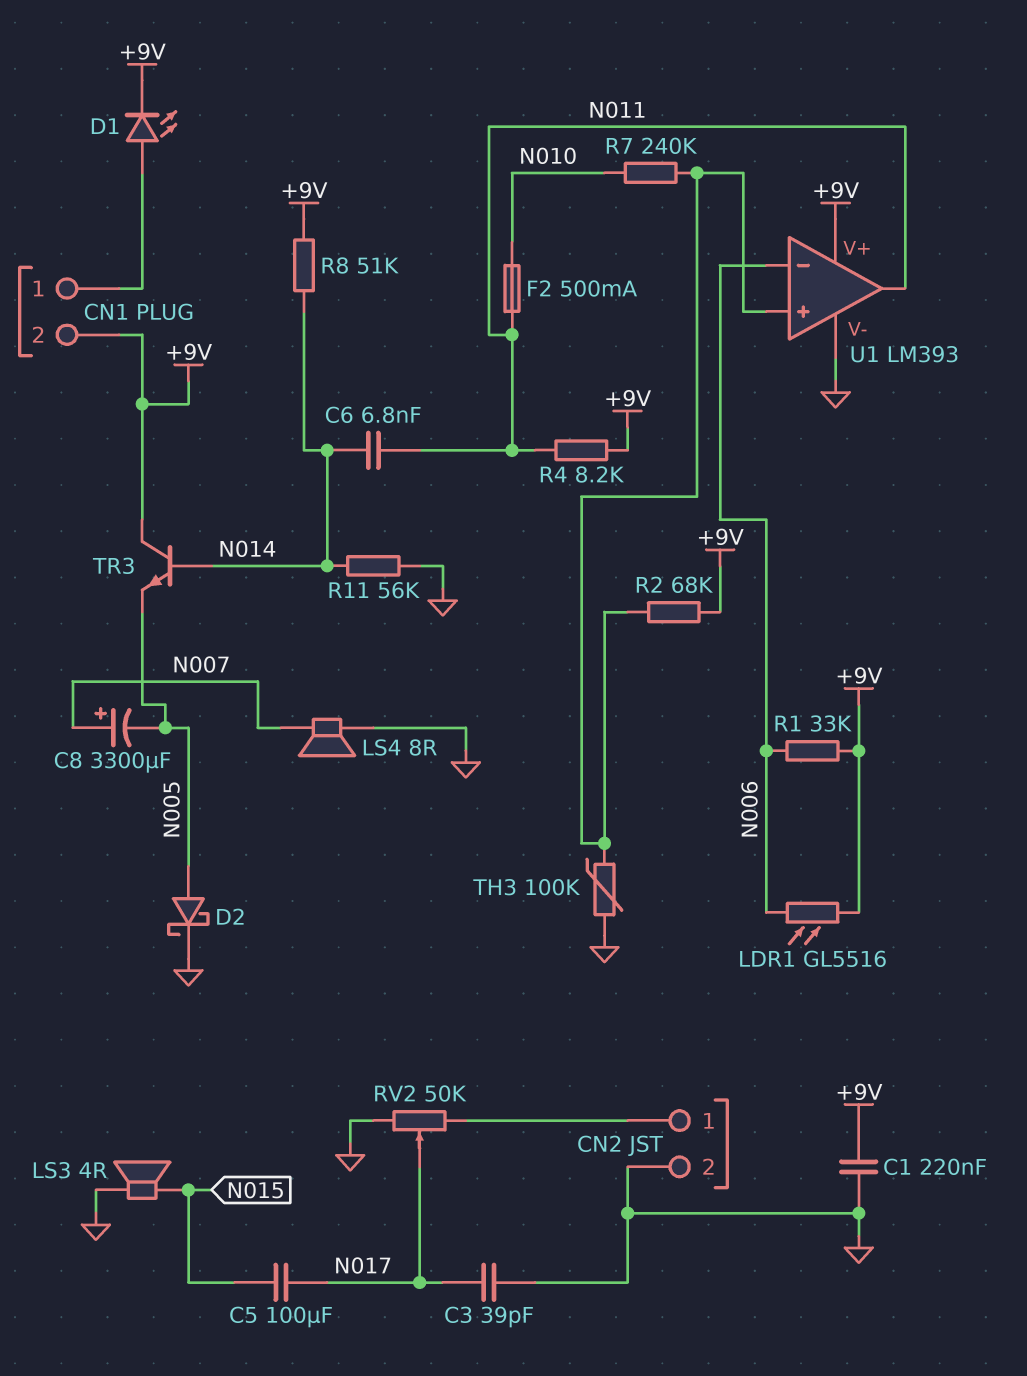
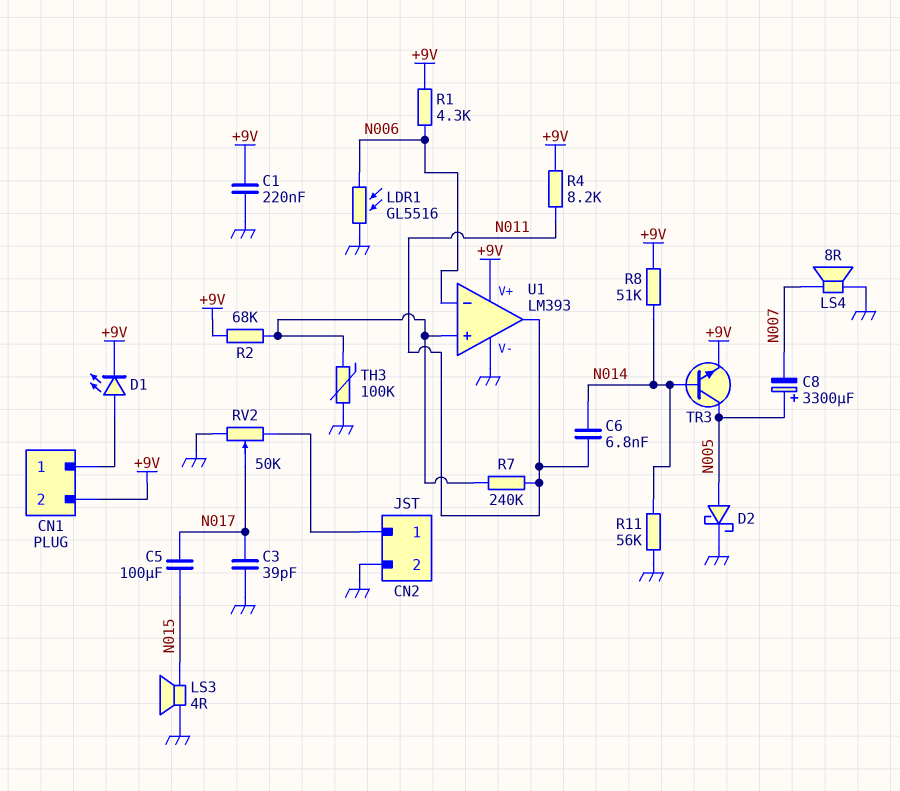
C8: 3300uF (plus N007, minus N005) -> 3300uF (plus N005, minus N007)
F2: 500mA (N010, N011) -> none
LDR1: GL5516 (+9V, N006) -> GL5516 (GND, N006)
R1: 33k (+9V, N006) -> 4.3k (+9V, N006)
R7: 240k (N010, U1/in+) -> 240k (N011, U1/in+)
TR3: NPN (B N014, C +9V, E N005) -> NPN (B N014, C N005, E +9V)

